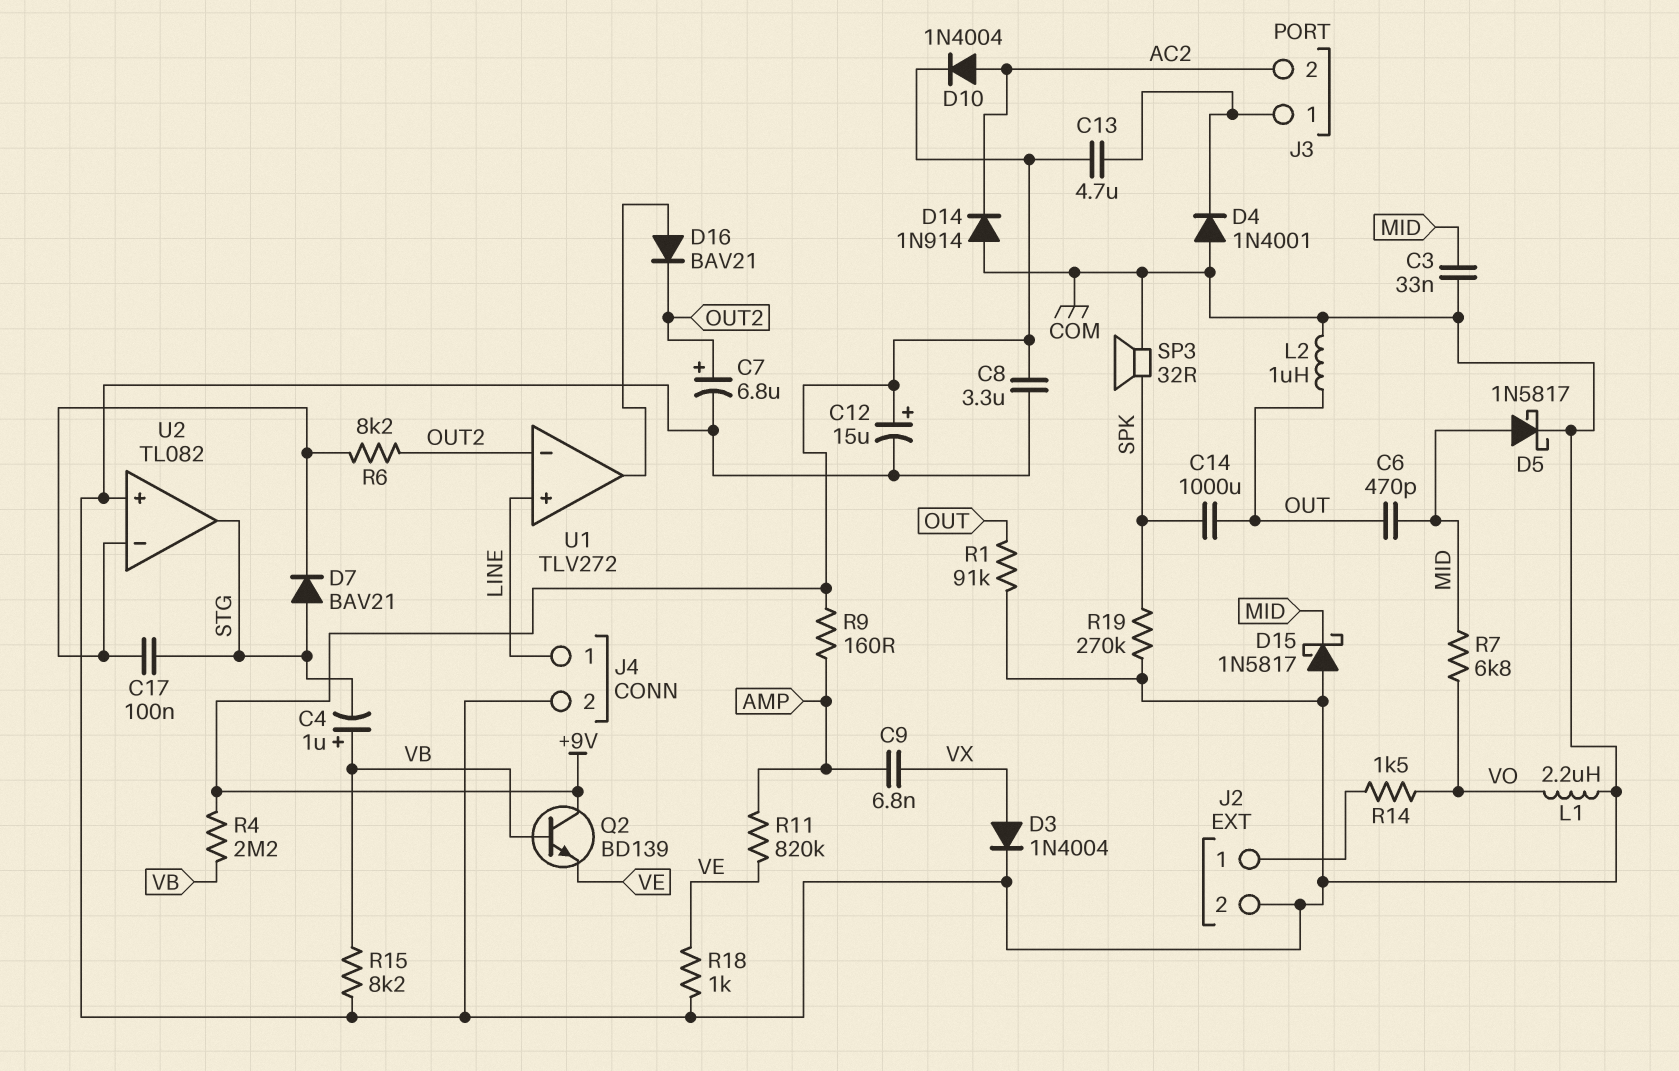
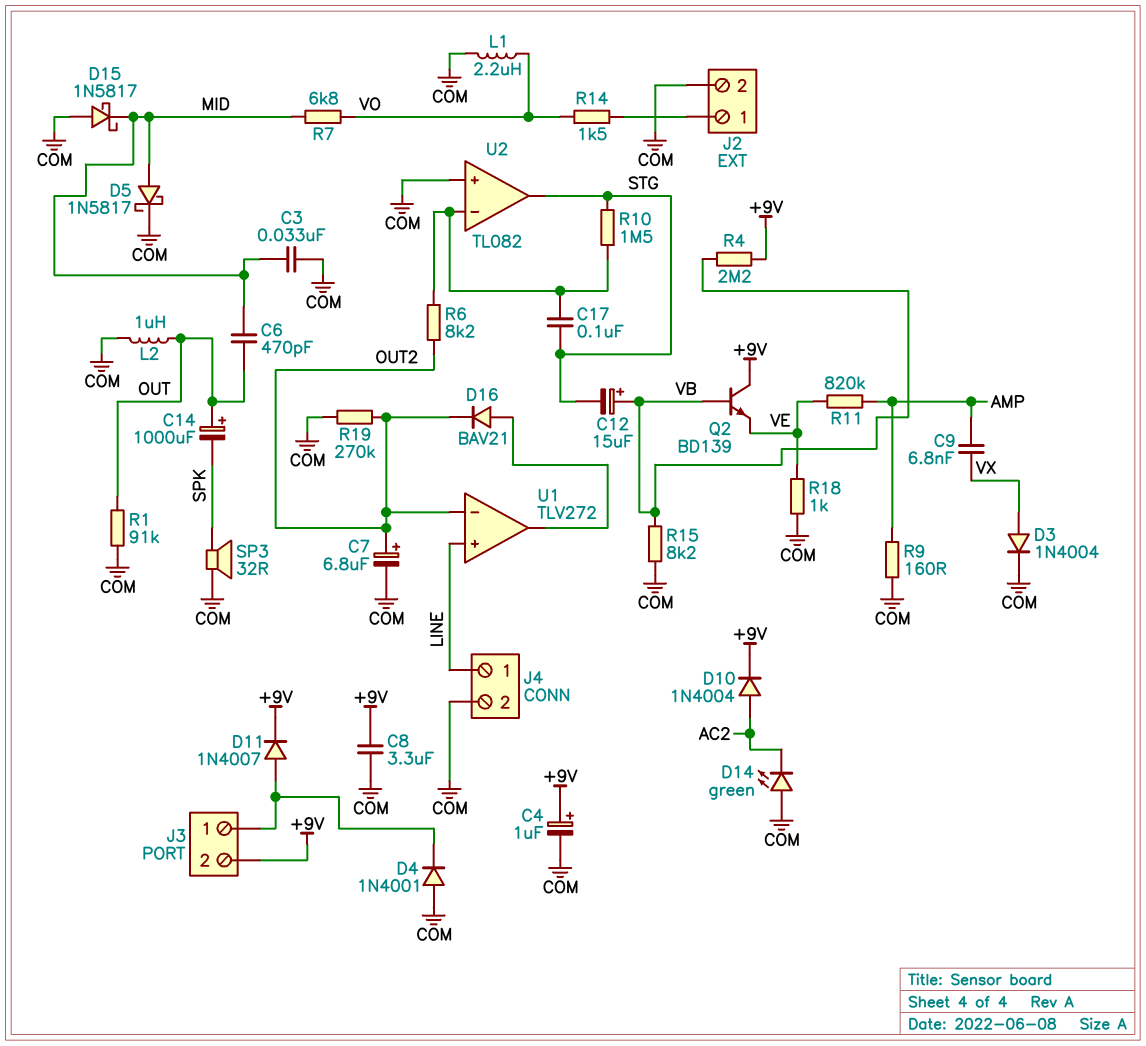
C4: 1uF (plus VB, minus STG) -> 1uF (plus +9V, minus COM)
C12: 15uF (plus +9V, minus COM) -> 15uF (plus VB, minus STG)
C13: 4.7uF (+9V, J3/1) -> none
C14: 1000uF (OUT, SPK) -> 1000uF (plus OUT, minus SPK)
D7: diode BAV21 (A STG, K U2/in-) -> none
D11: none -> diode 1N4007 (A J3/1, K +9V)
D14: diode 1N914 (A COM, K AC2) -> LED green (A COM, K AC2)
J3 pin 2: AC2 -> +9V
R9: 160 (+9V, AMP) -> 160 (AMP, COM)
R10: none -> 1.5M (STG, U2/in-)
R19: 270k (COM, SPK) -> 270k (COM, OUT2)

